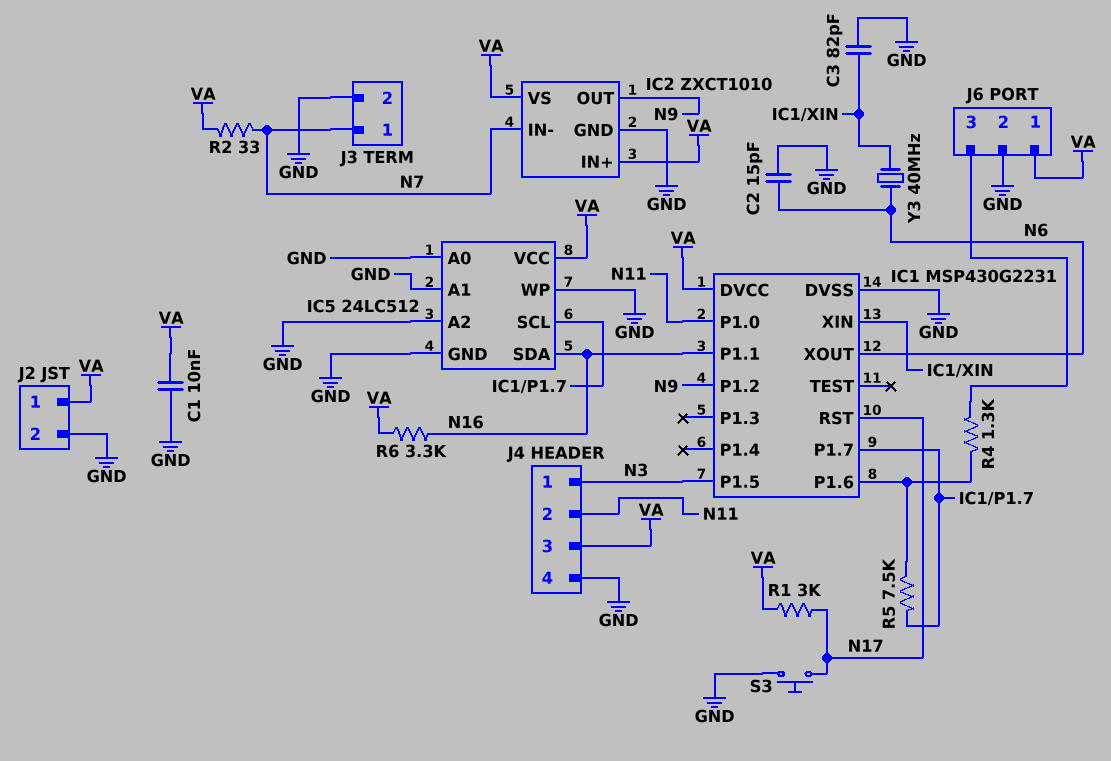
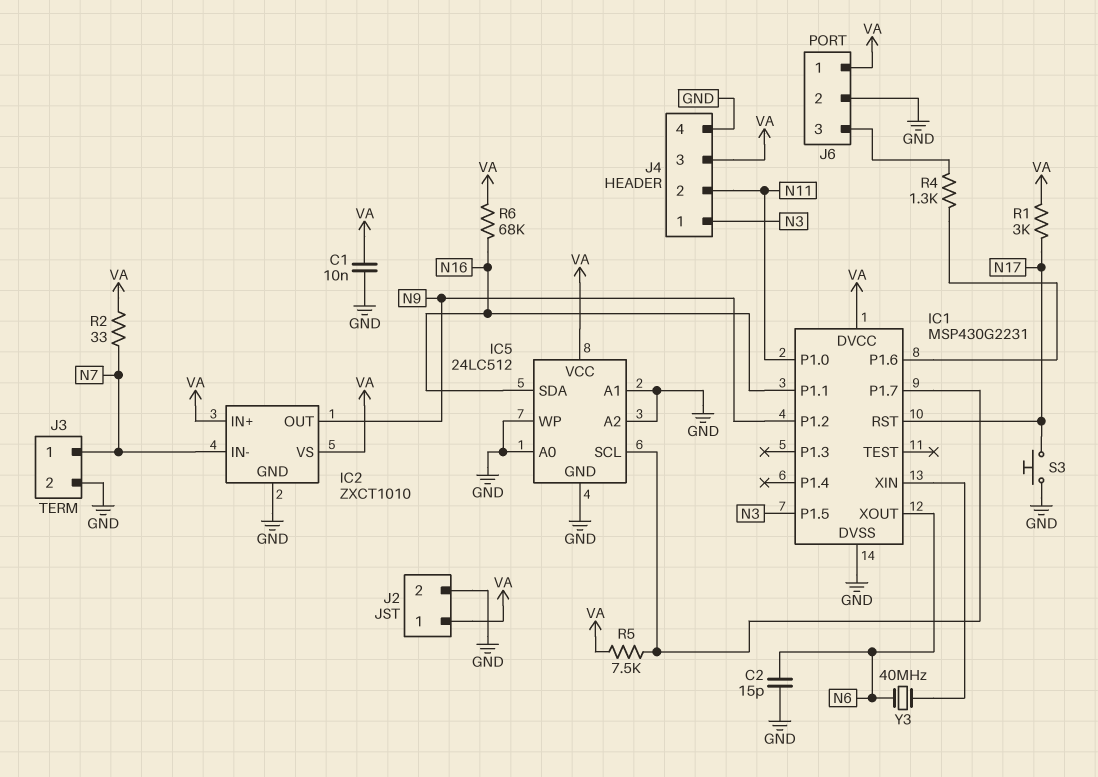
C3: 82pF (GND, IC1/XIN) -> none
R5: 7.5k (IC1/P1.6, IC1/P1.7) -> 7.5k (IC1/P1.7, VA)
R6: 3.3k (N16, VA) -> 68k (N16, VA)

